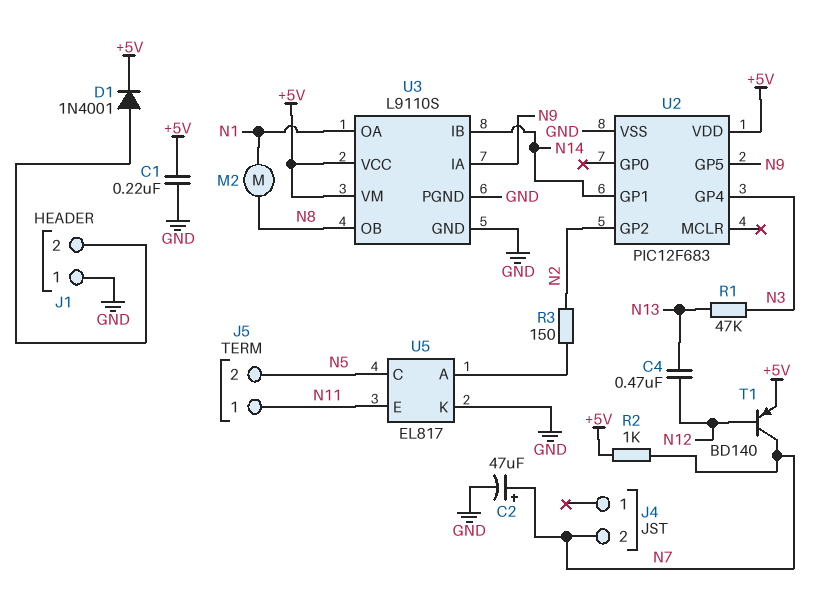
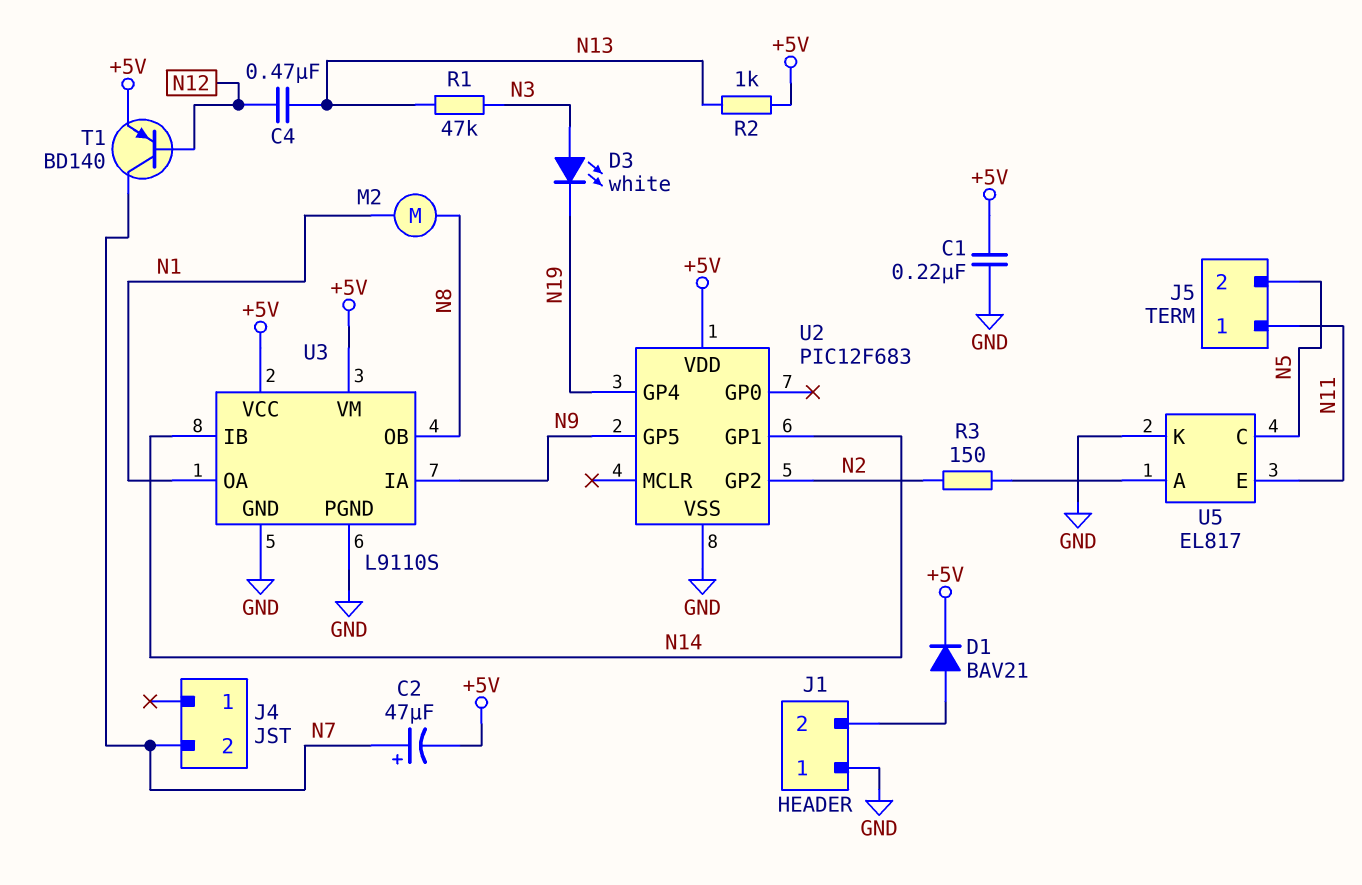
C2: 47uF (plus N7, minus GND) -> 47uF (plus N7, minus +5V)
D1: diode 1N4001 (A J1/2, K +5V) -> diode BAV21 (A J1/2, K +5V)
D3: none -> LED white (A N3, K N19)
R2: 1k (+5V, N7) -> 1k (+5V, N13)
U2 pin GP4: N3 -> N19

